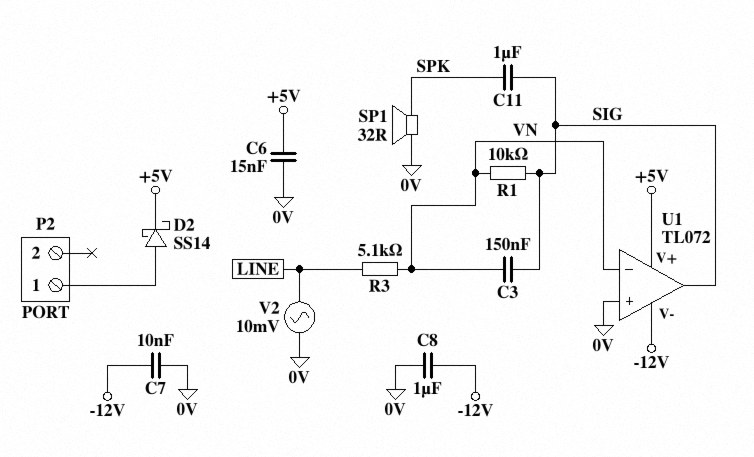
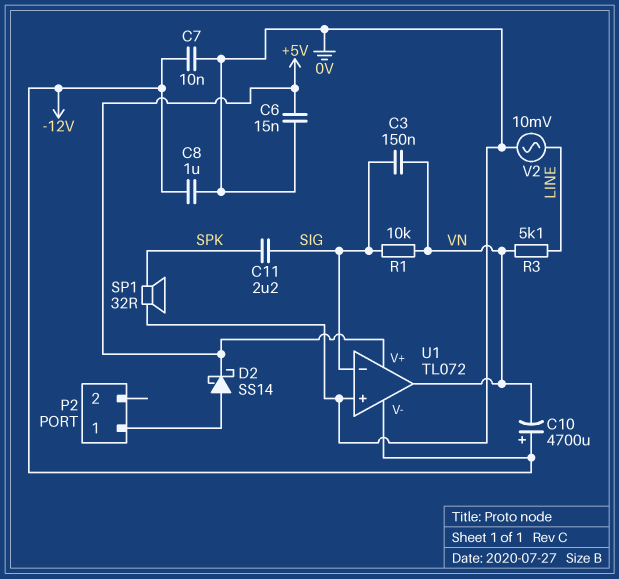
C10: none -> 4700uF (plus -12V, minus VN)
C11: 1uF (SIG, SPK) -> 2.2uF (SIG, SPK)
U1 pin in-: VN -> SIG
U1 pin out: SIG -> VN

